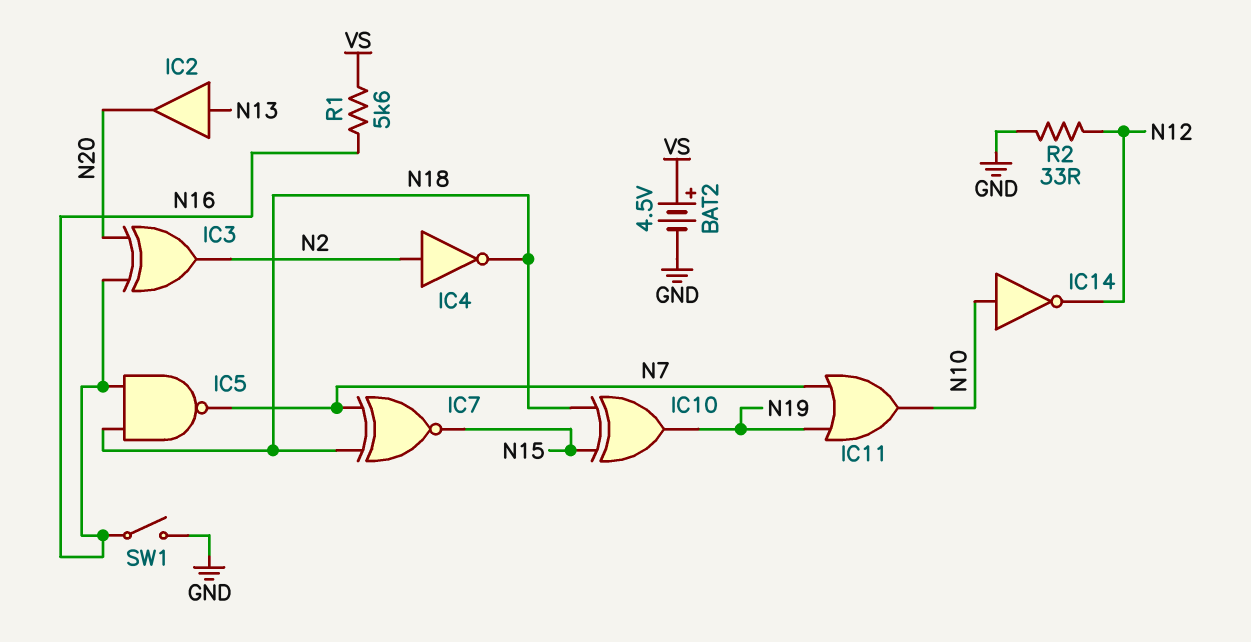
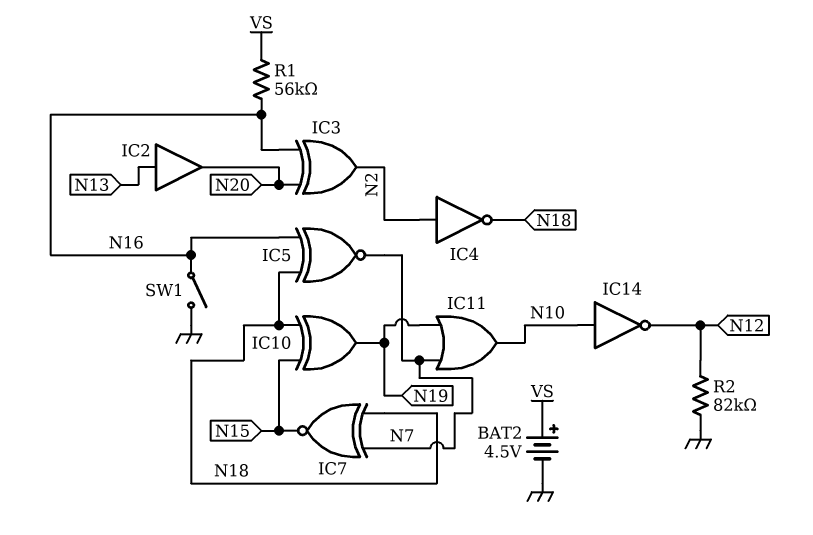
IC5: NAND (in N16, in N18, out N7) -> XNOR (in N16, in N18, out N7)
R1: 5.6k (N16, VS) -> 56k (N16, VS)
R2: 33 (GND, N12) -> 82k (GND, N12)

